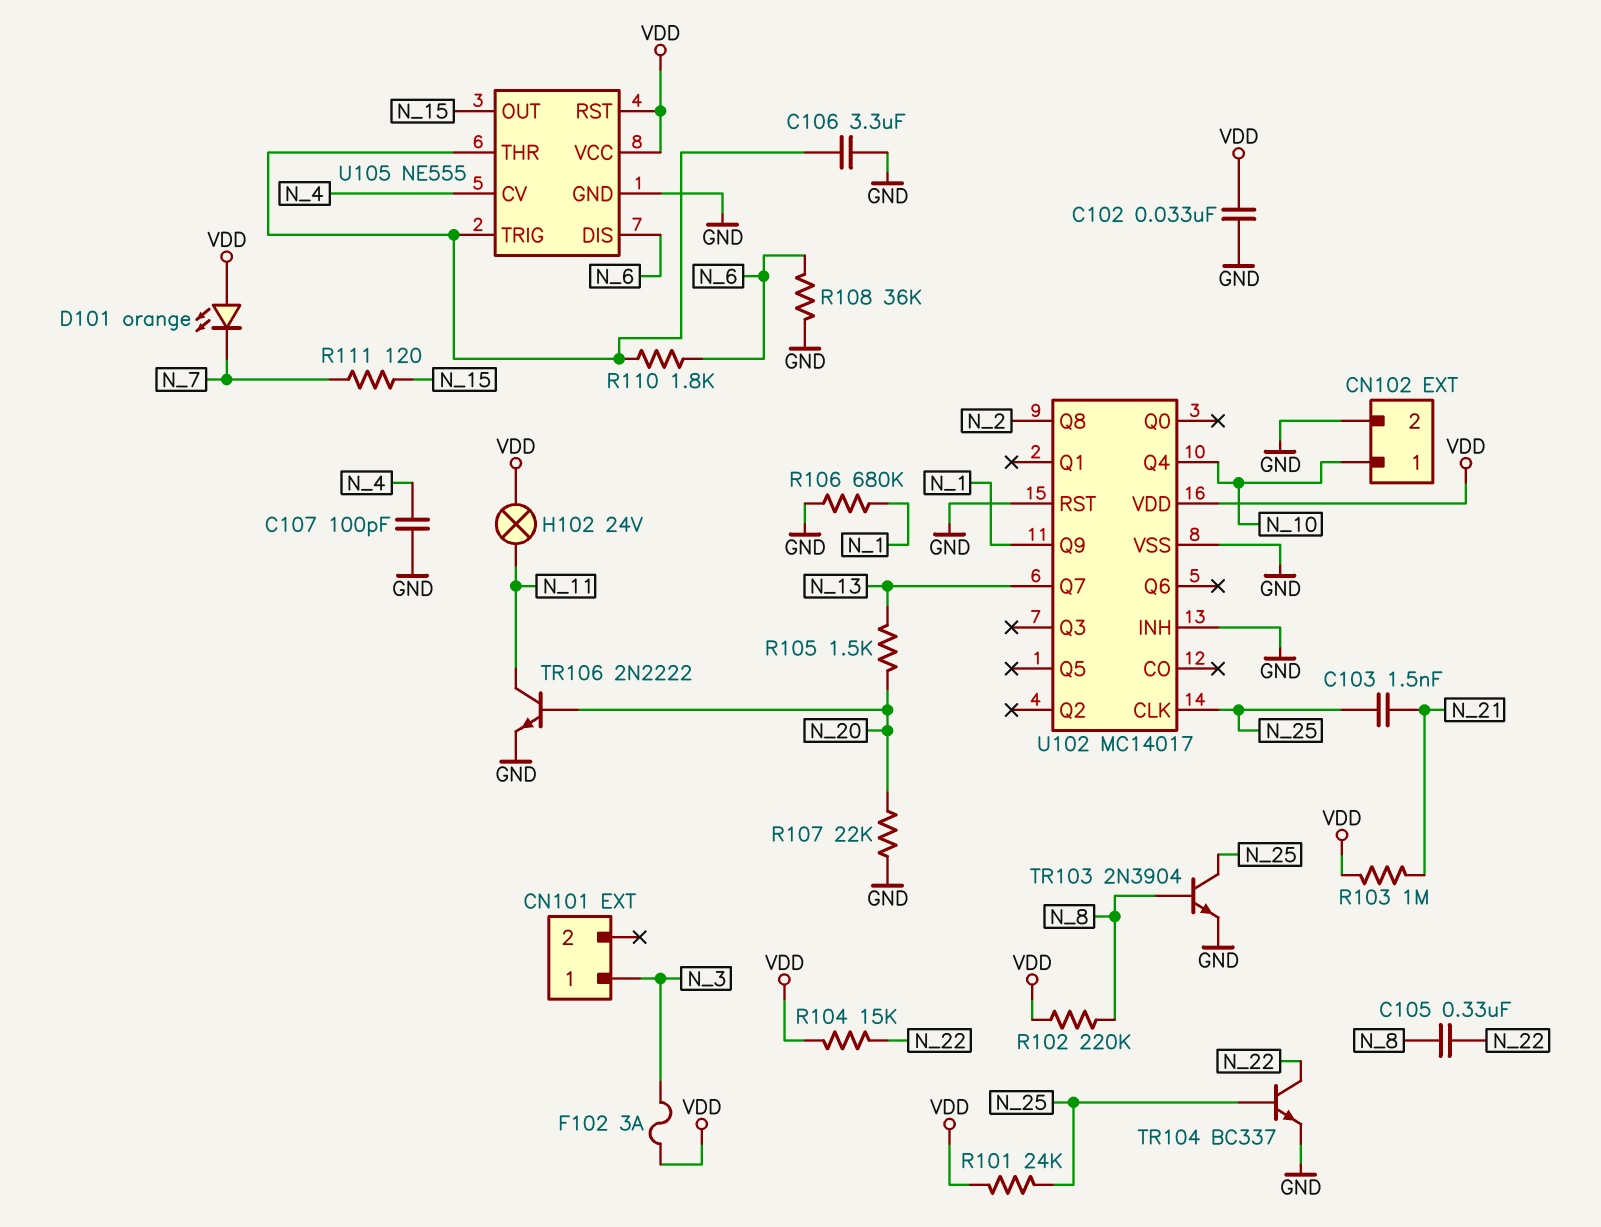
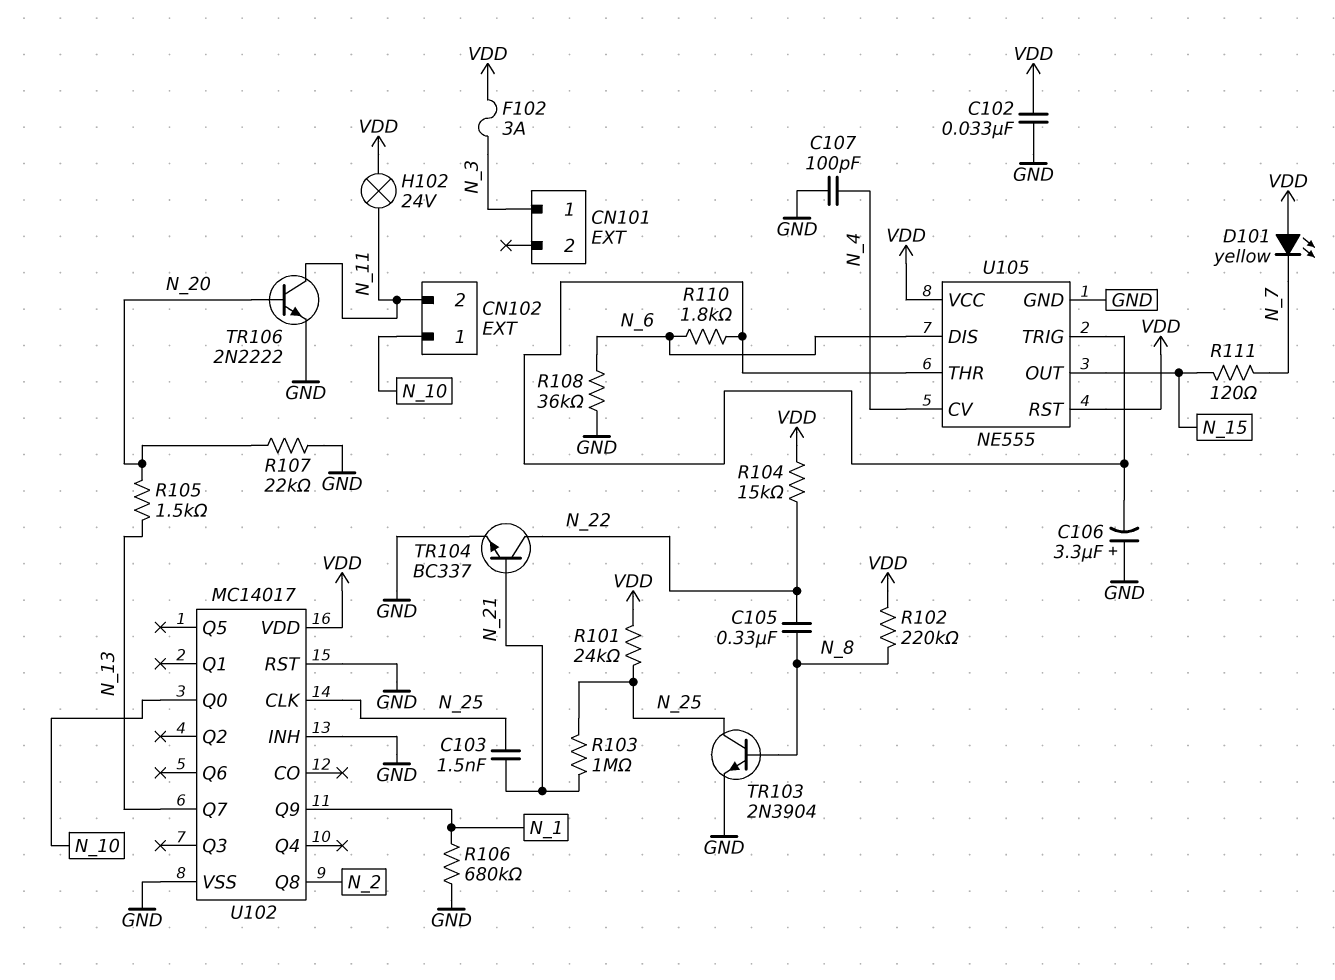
C106: 3.3uF (GND, U105/THR) -> 3.3uF (plus GND, minus U105/THR)
CN102 pin 2: GND -> N_11
D101: LED orange (A VDD, K N_7) -> LED yellow (A VDD, K N_7)
R103: 1M (N_21, VDD) -> 1M (N_21, N_25)
TR104: NPN BC337 (B N_25, C N_22, E GND) -> NPN BC337 (B N_21, C N_22, E GND)
U102 pin Q0: none -> N_10
U102 pin Q4: N_10 -> none

